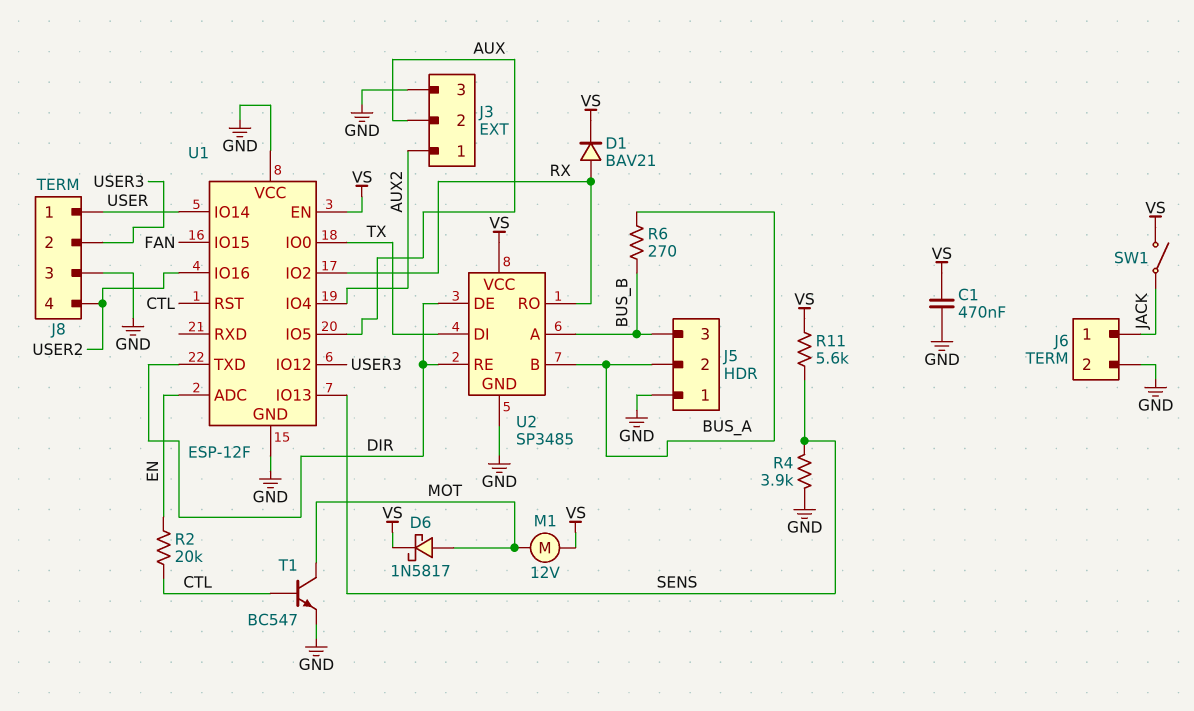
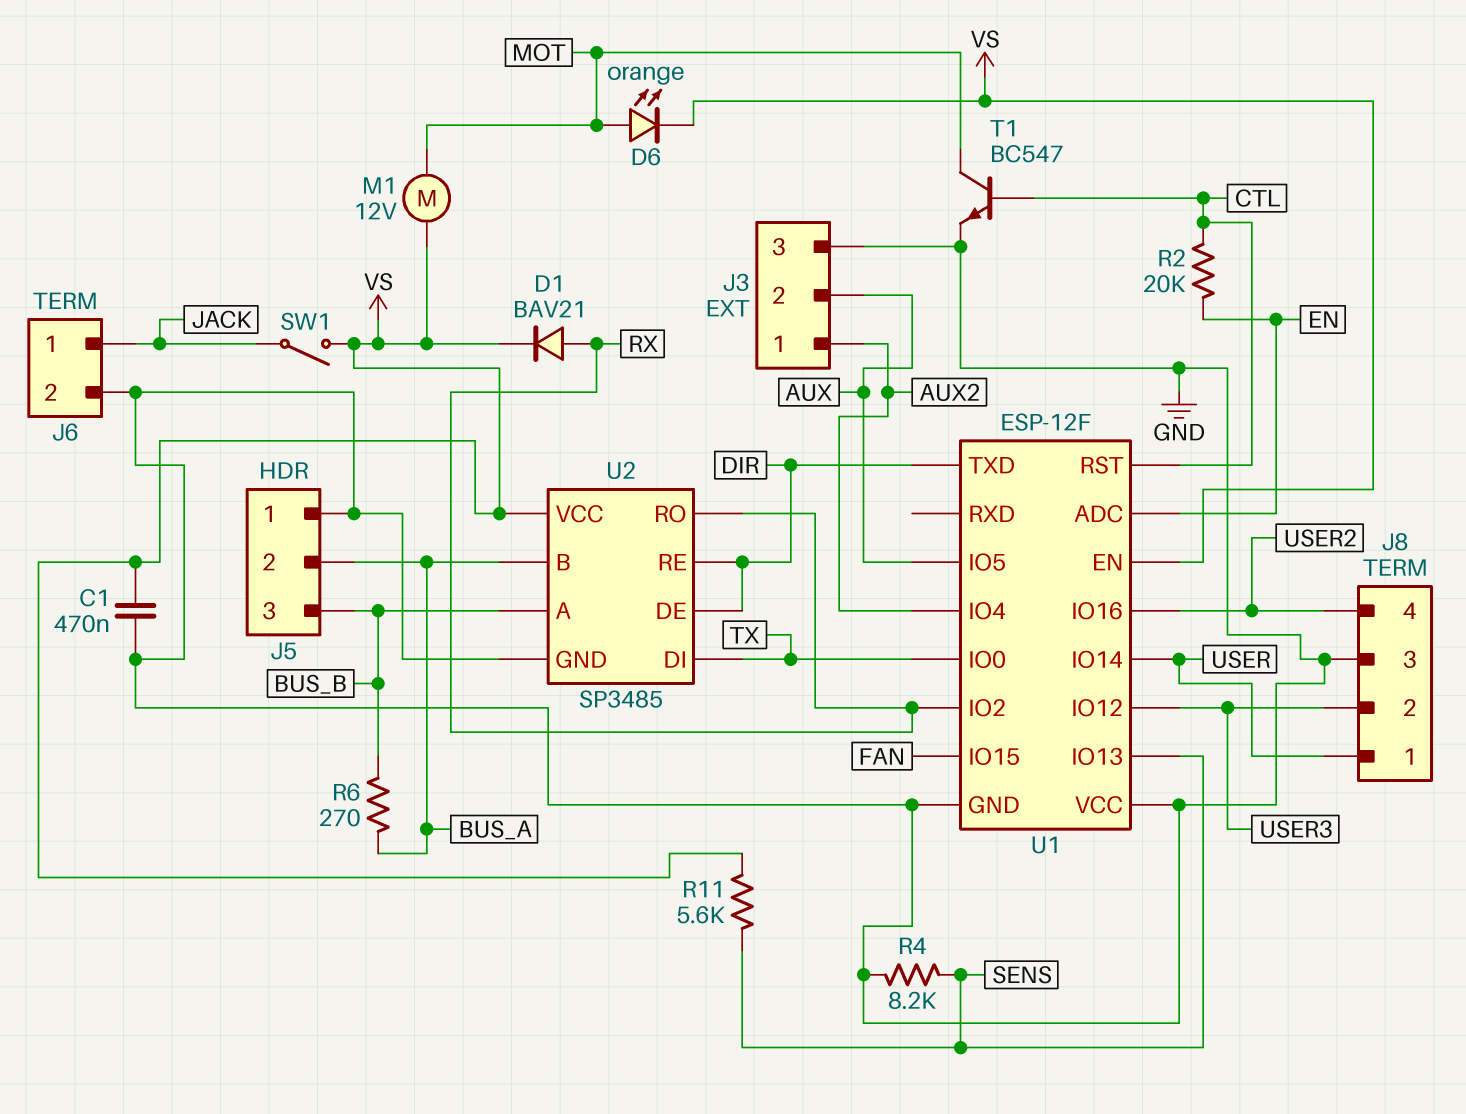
D6: schottky 1N5817 (A MOT, K VS) -> LED orange (A MOT, K VS)
R4: 3.9k (GND, SENS) -> 8.2k (GND, SENS)

